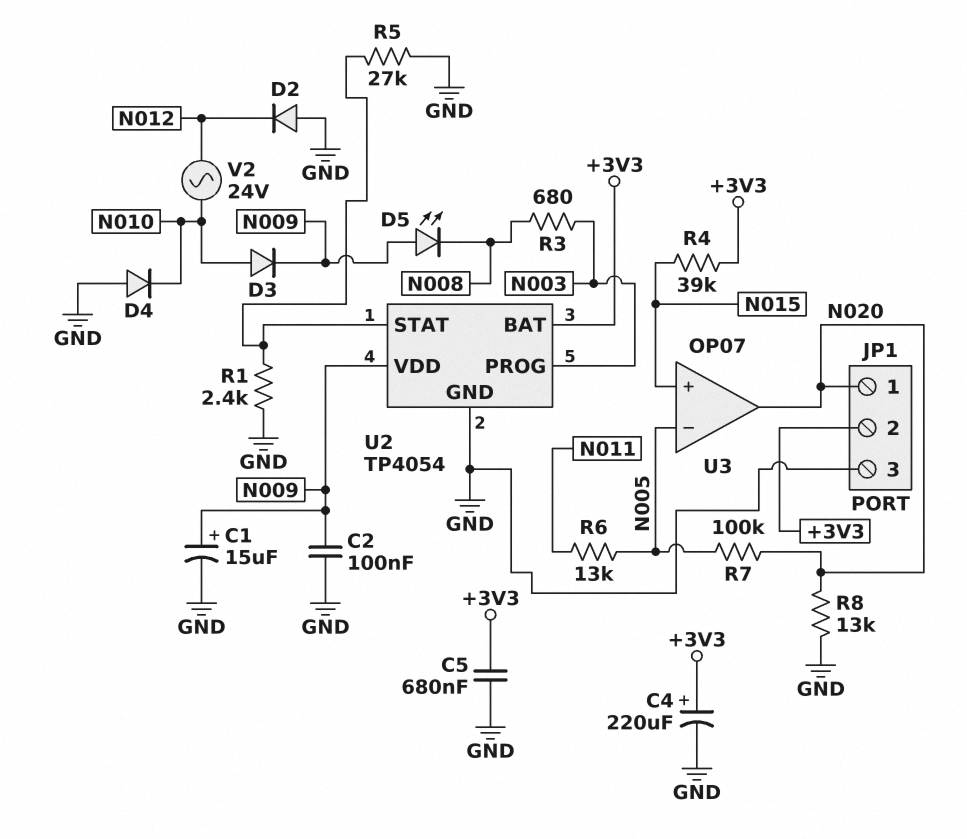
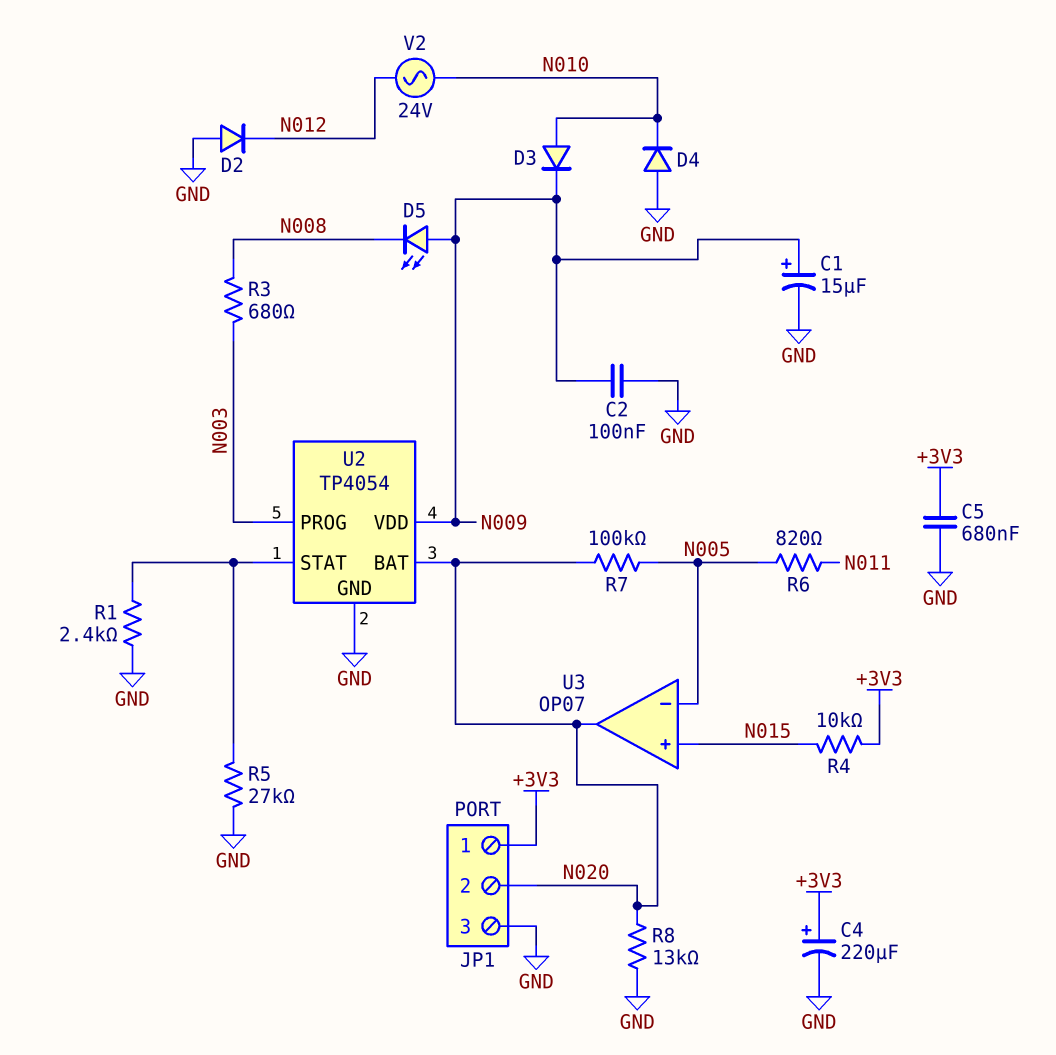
JP1 pin 1: N020 -> +3V3
JP1 pin 2: +3V3 -> N020
R4: 39k (+3V3, N015) -> 10k (+3V3, N015)
R6: 13k (N005, N011) -> 820 (N005, N011)
U2 pin BAT: +3V3 -> N020

